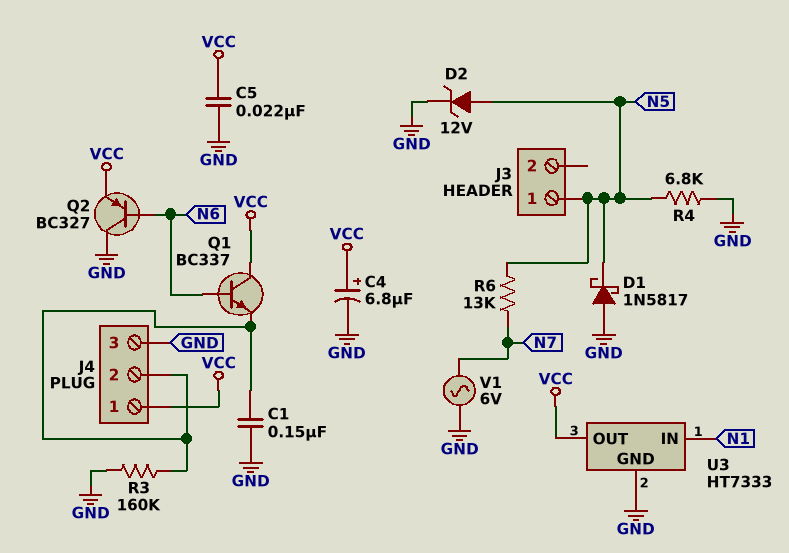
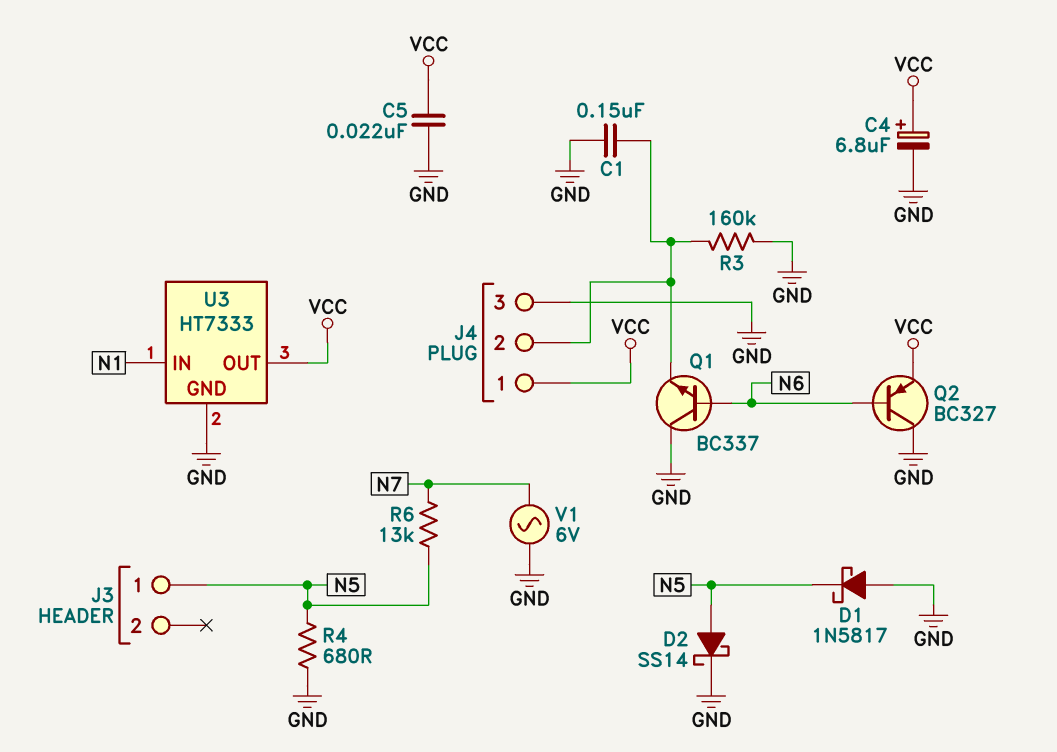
D2: zener 12V (A N5, K GND) -> schottky SS14 (A N5, K GND)
Q1: NPN BC337 (B N6, C VCC, E J4/2) -> NPN BC337 (B N6, C GND, E J4/2)
R4: 6.8k (GND, N5) -> 680 (GND, N5)

